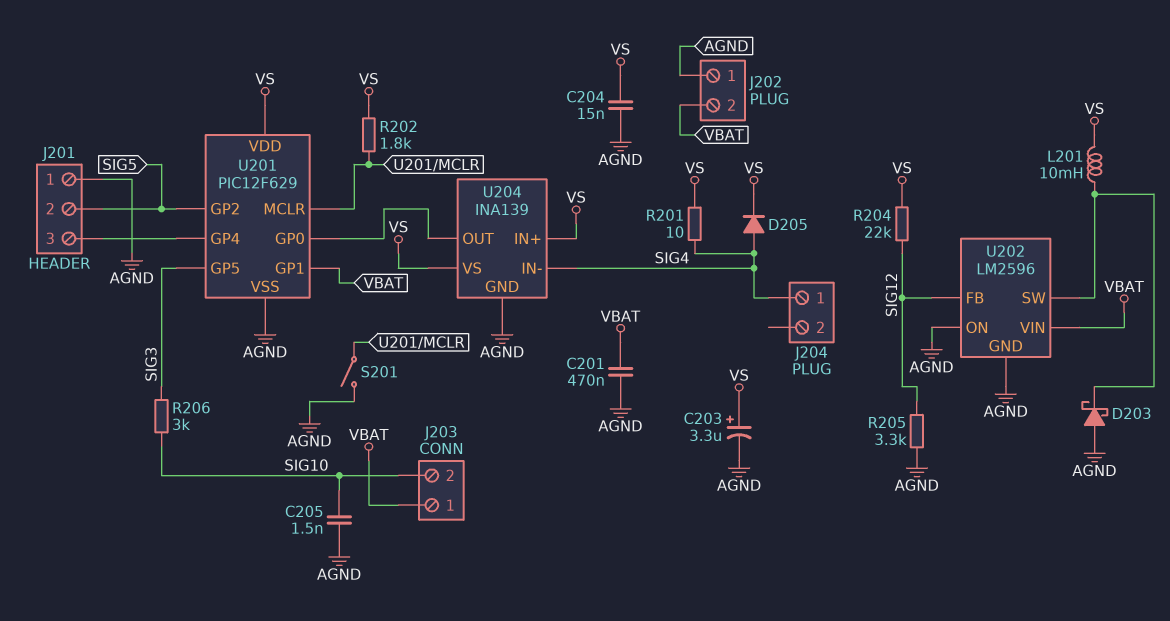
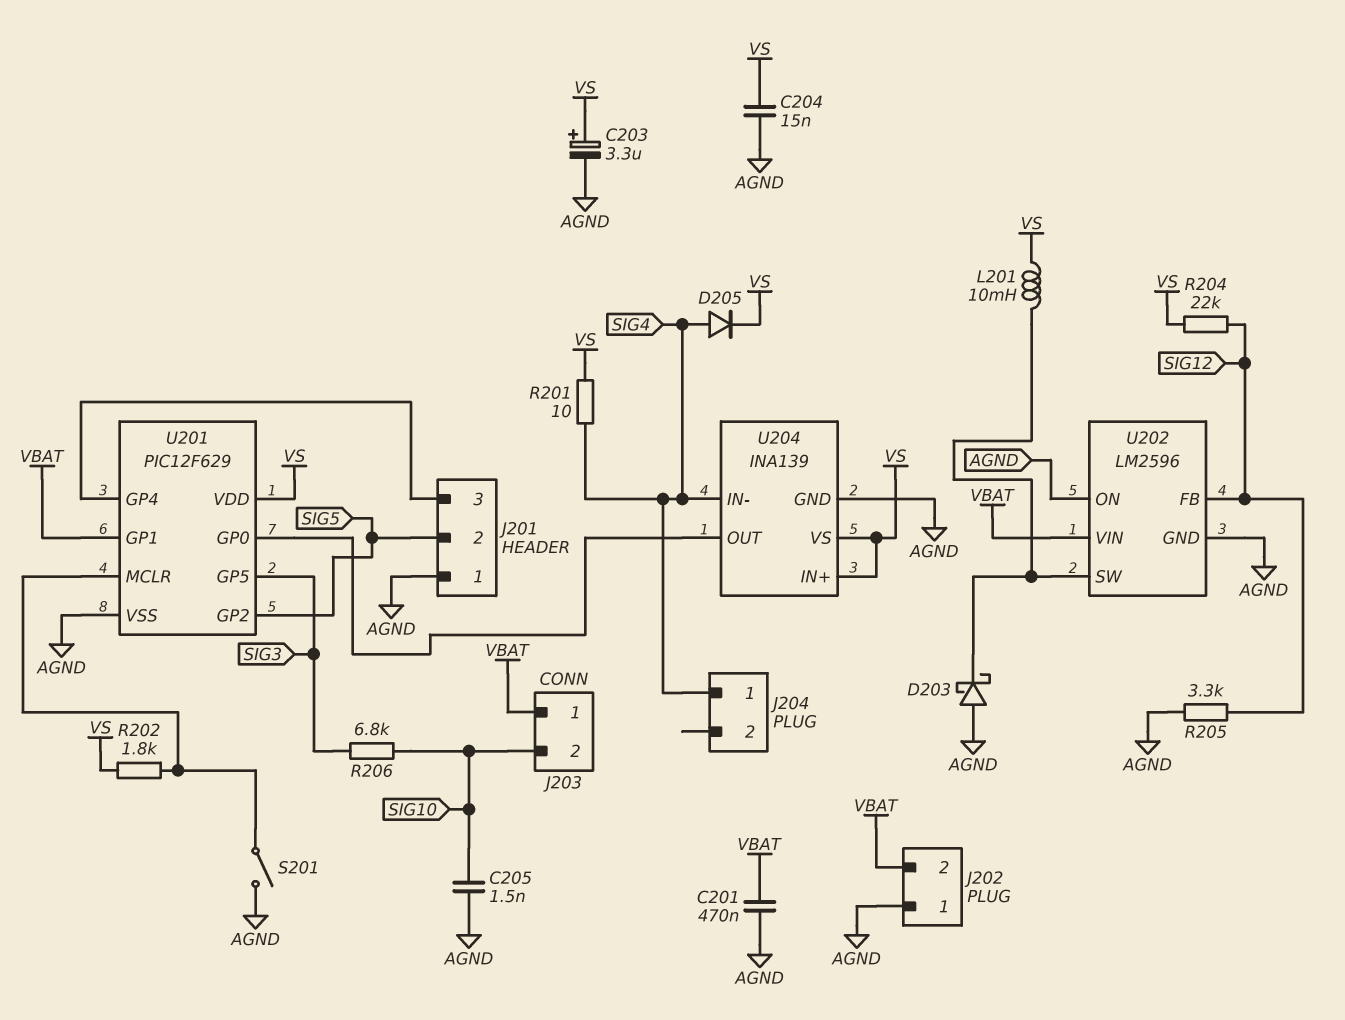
R206: 3k (SIG3, SIG10) -> 6.8k (SIG3, SIG10)

